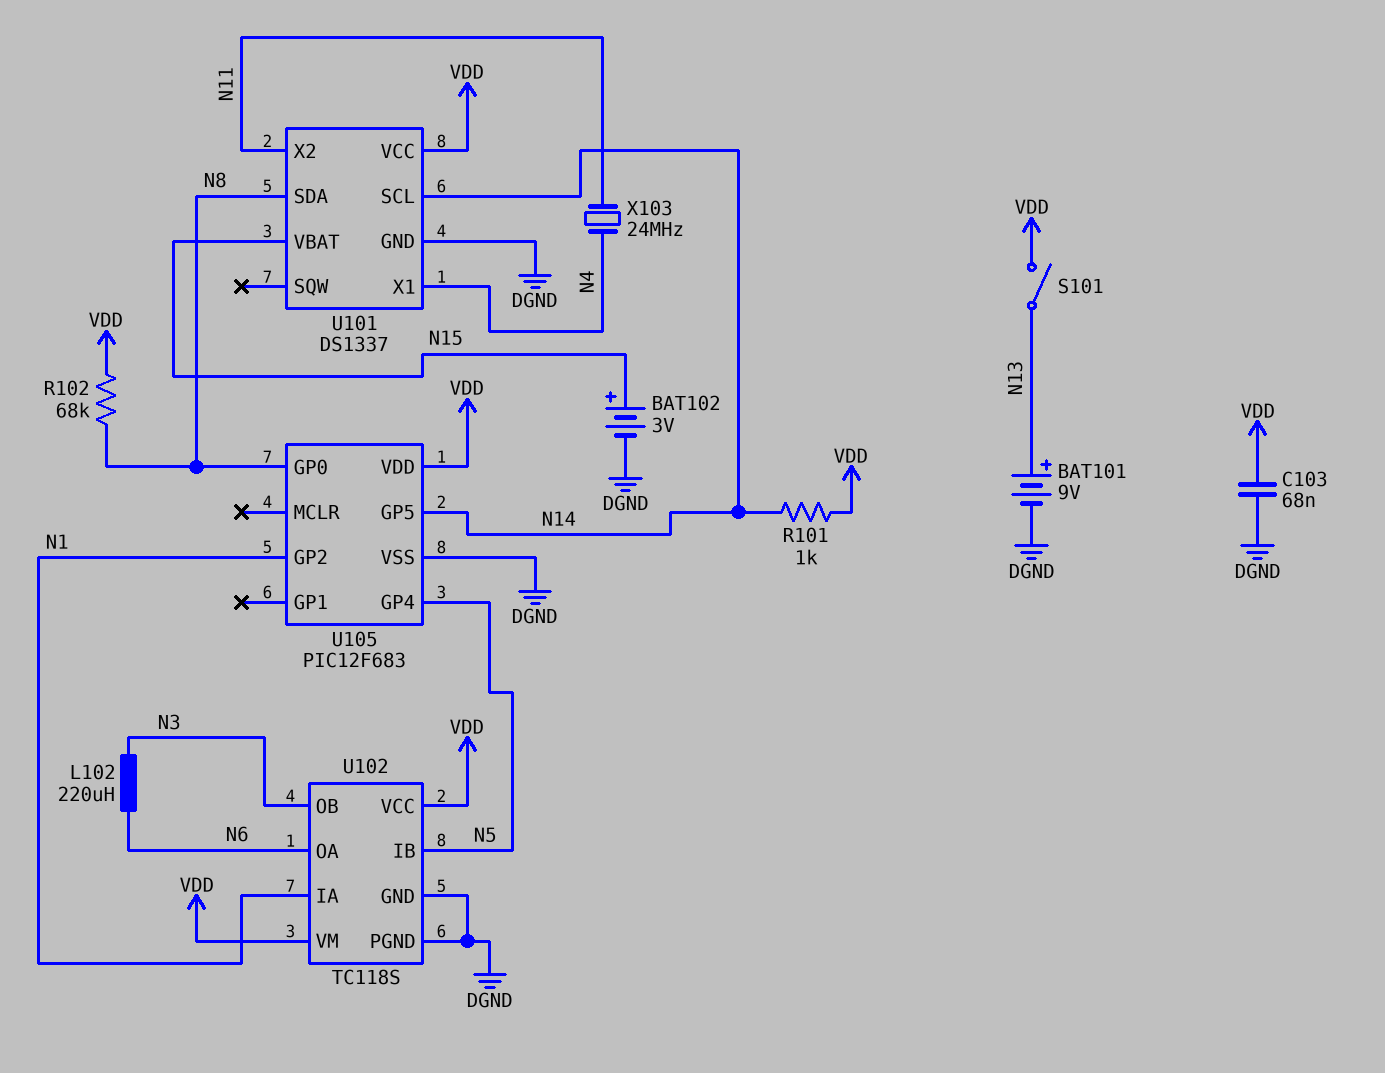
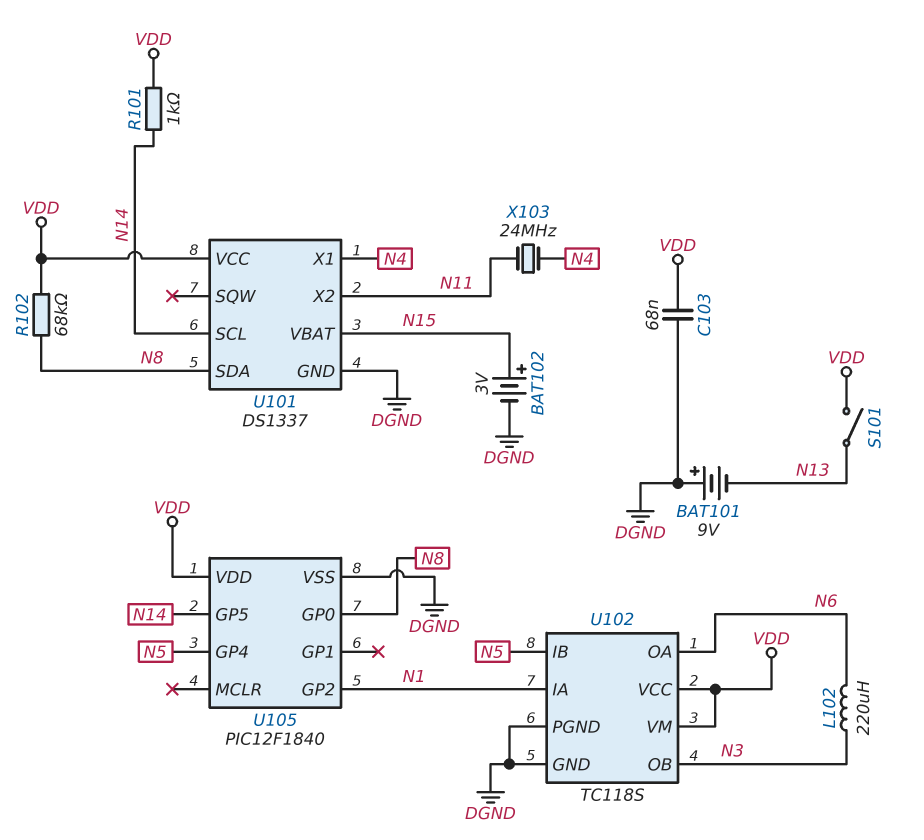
BAT101: 9V (plus N13, minus DGND) -> 9V (plus DGND, minus N13)
U105: PIC12F683 -> PIC12F1840

